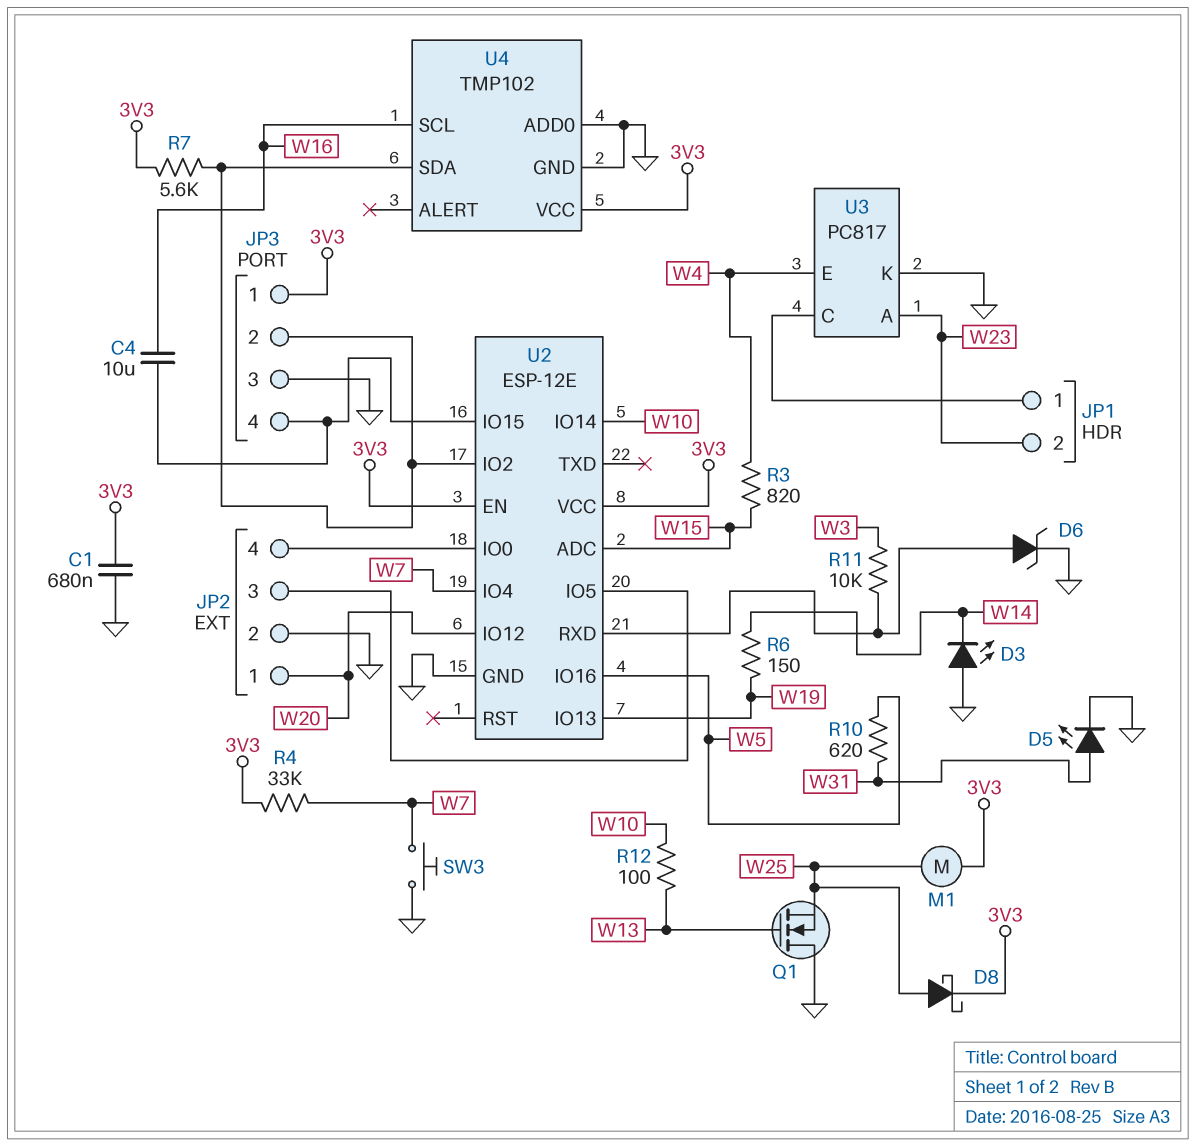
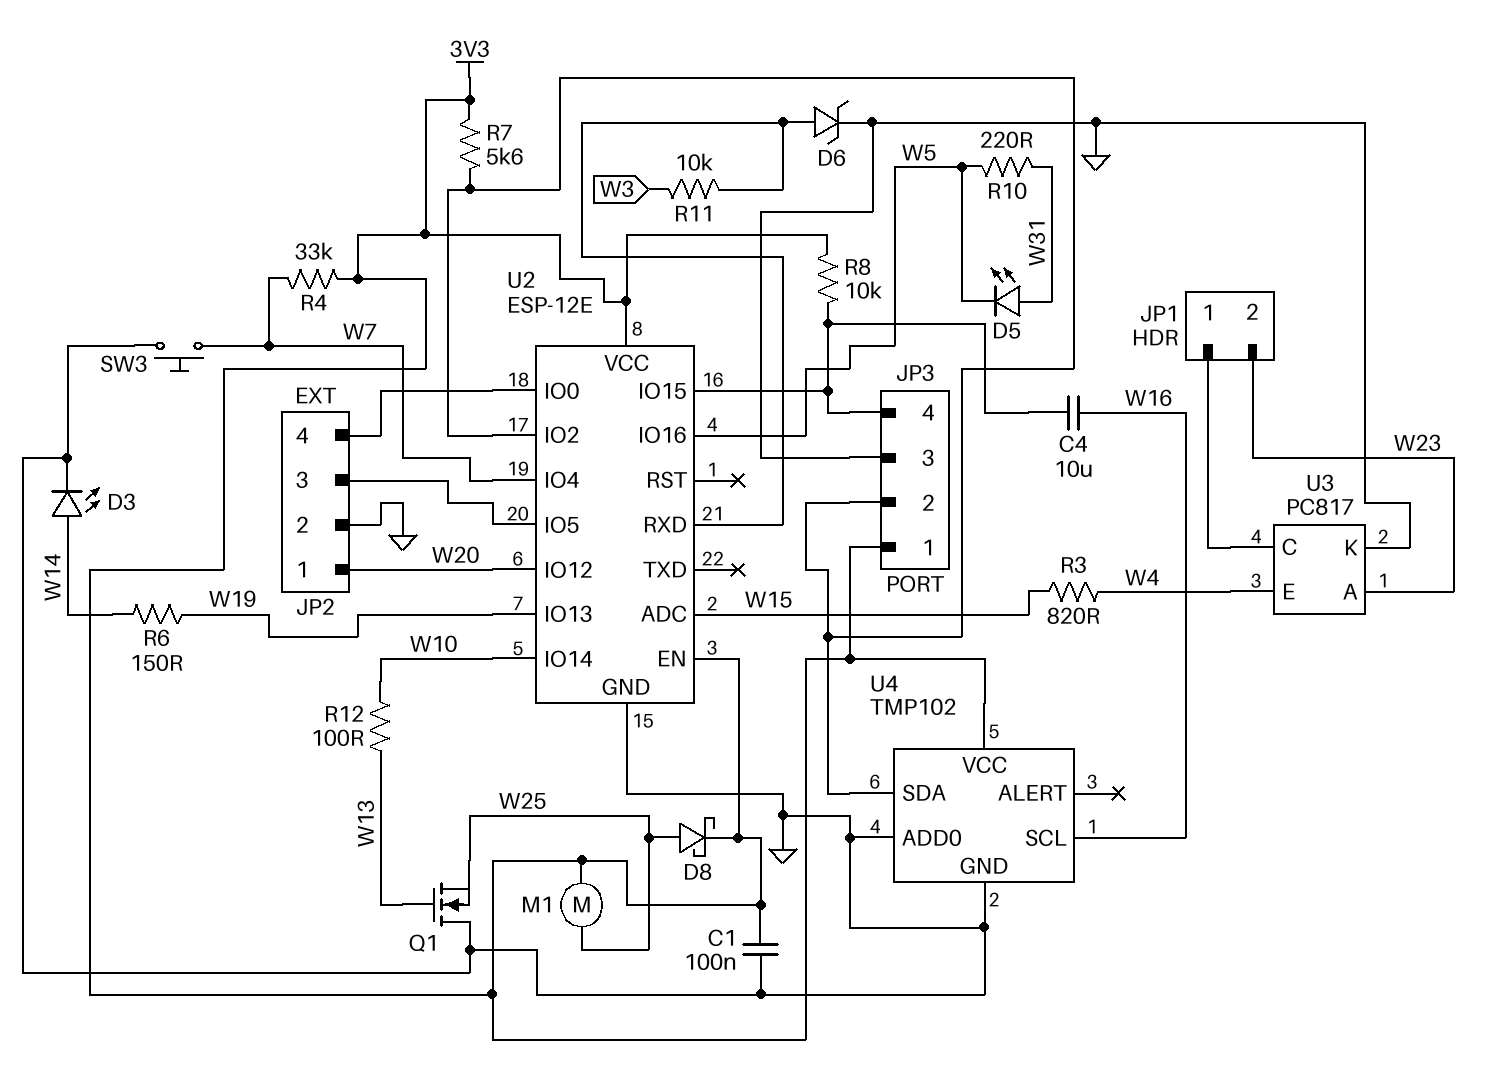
C1: 680nF (3V3, GND) -> 100nF (3V3, GND)
D3: LED (A GND, K W14) -> LED (A W14, K GND)
D5: LED (A W31, K GND) -> LED (A W31, K W5)
R8: none -> 10k (3V3, JP3/4)
R10: 620 (W5, W31) -> 220 (W5, W31)

